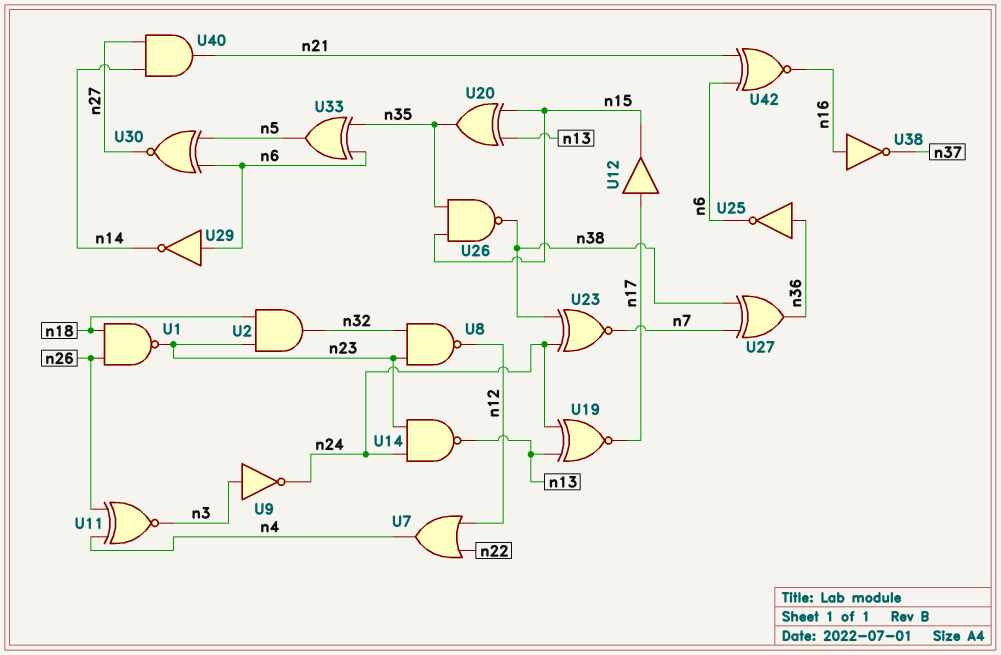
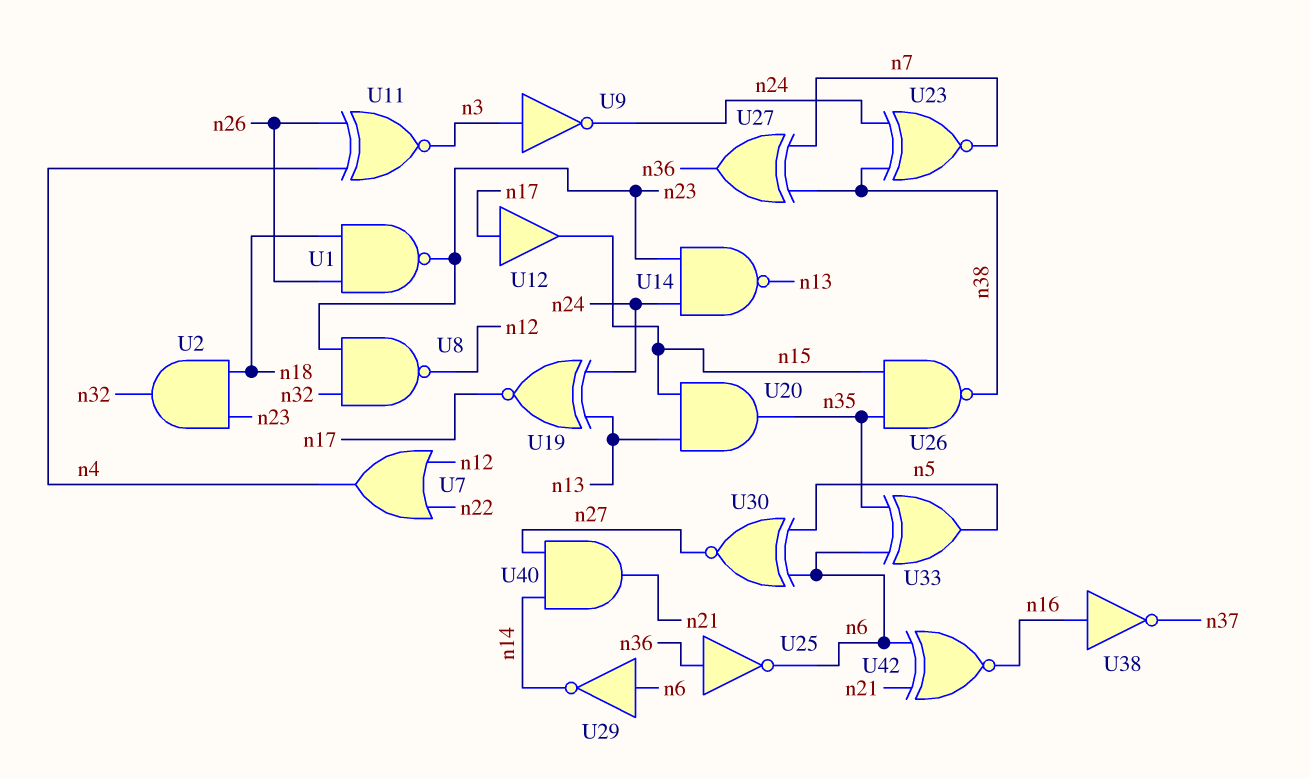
U20: XOR (in n13, in n15, out n35) -> AND (in n13, in n15, out n35)

